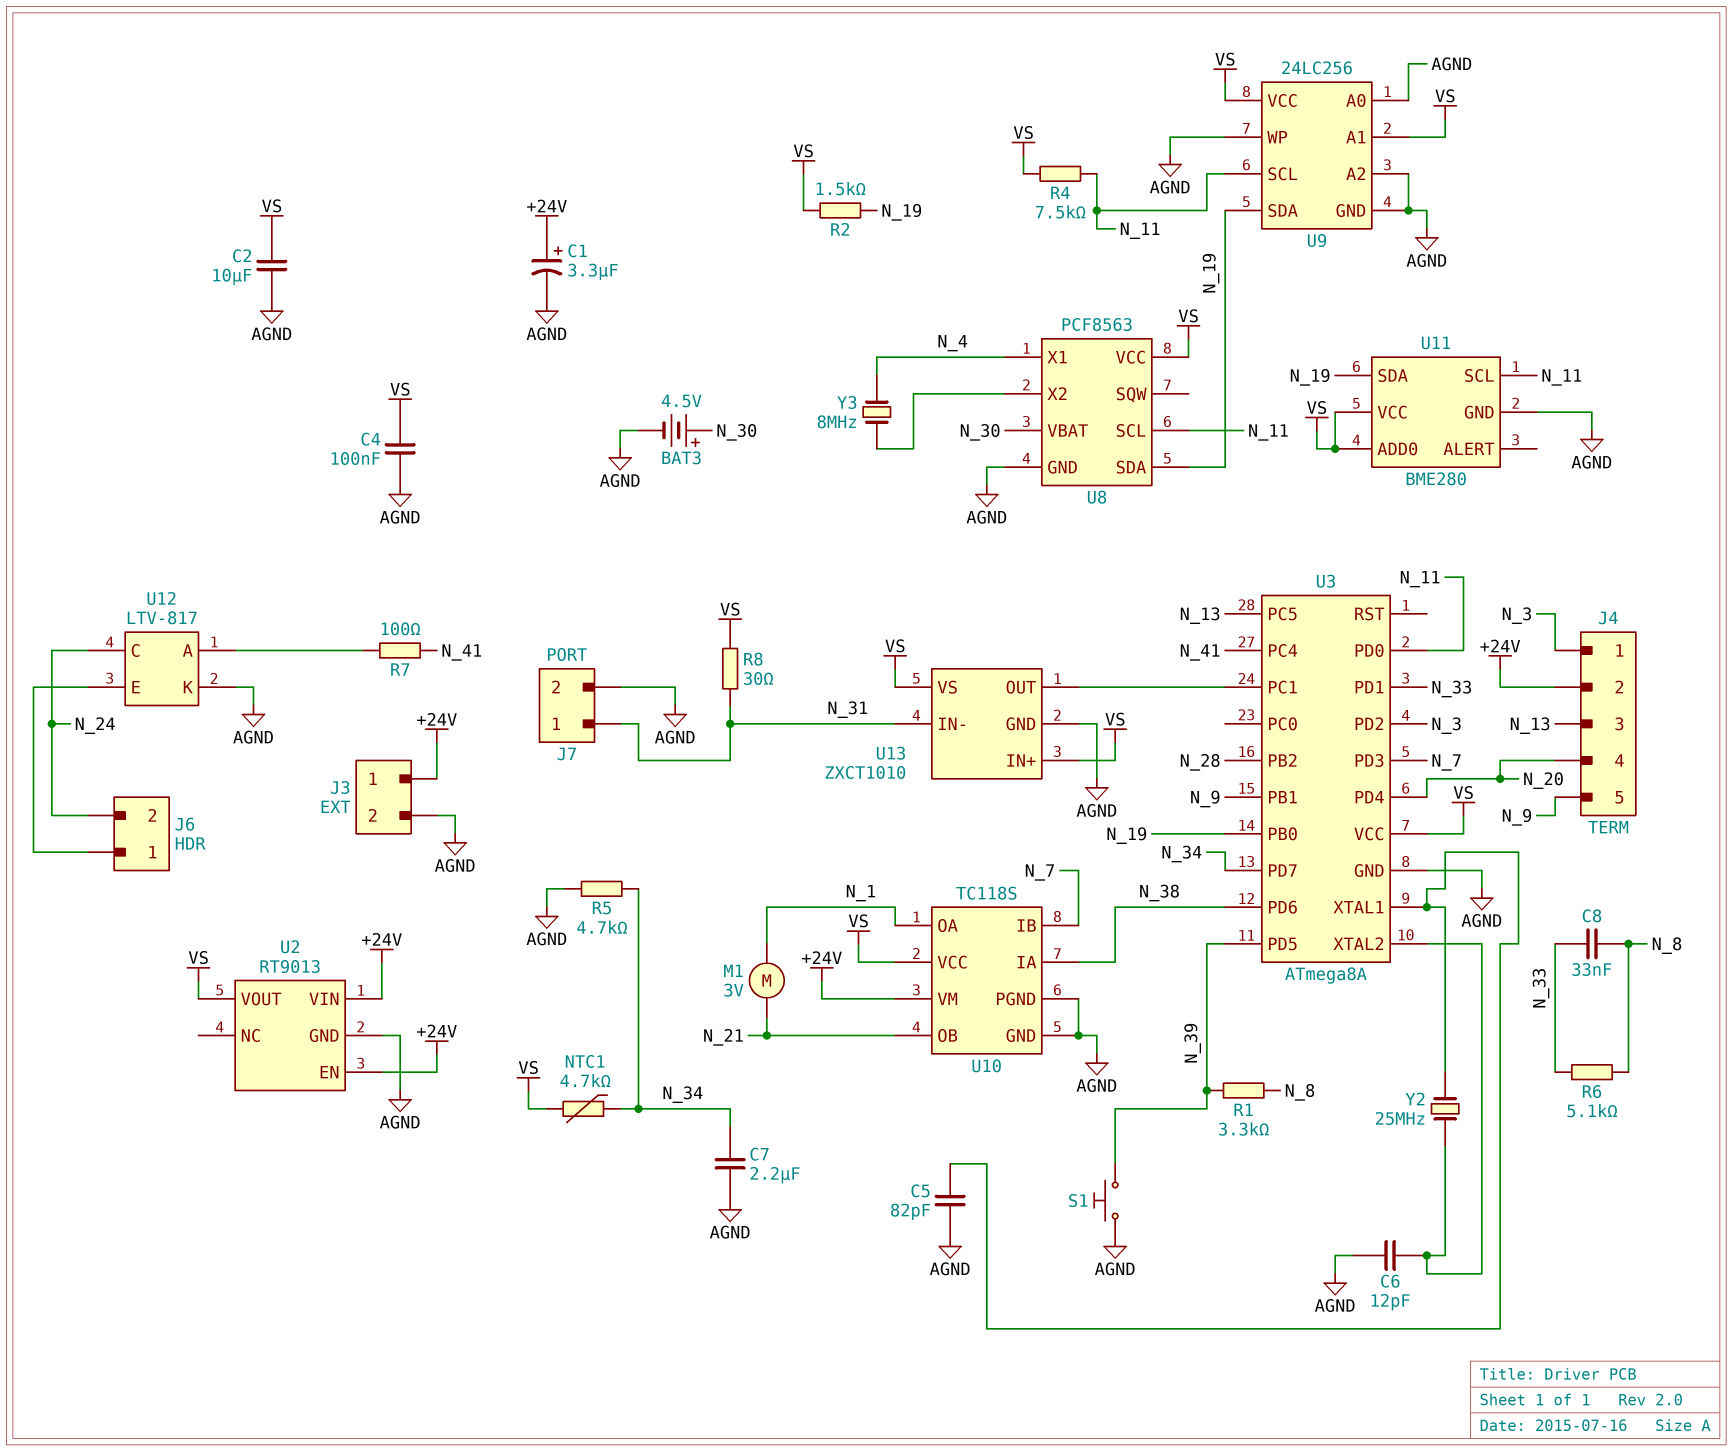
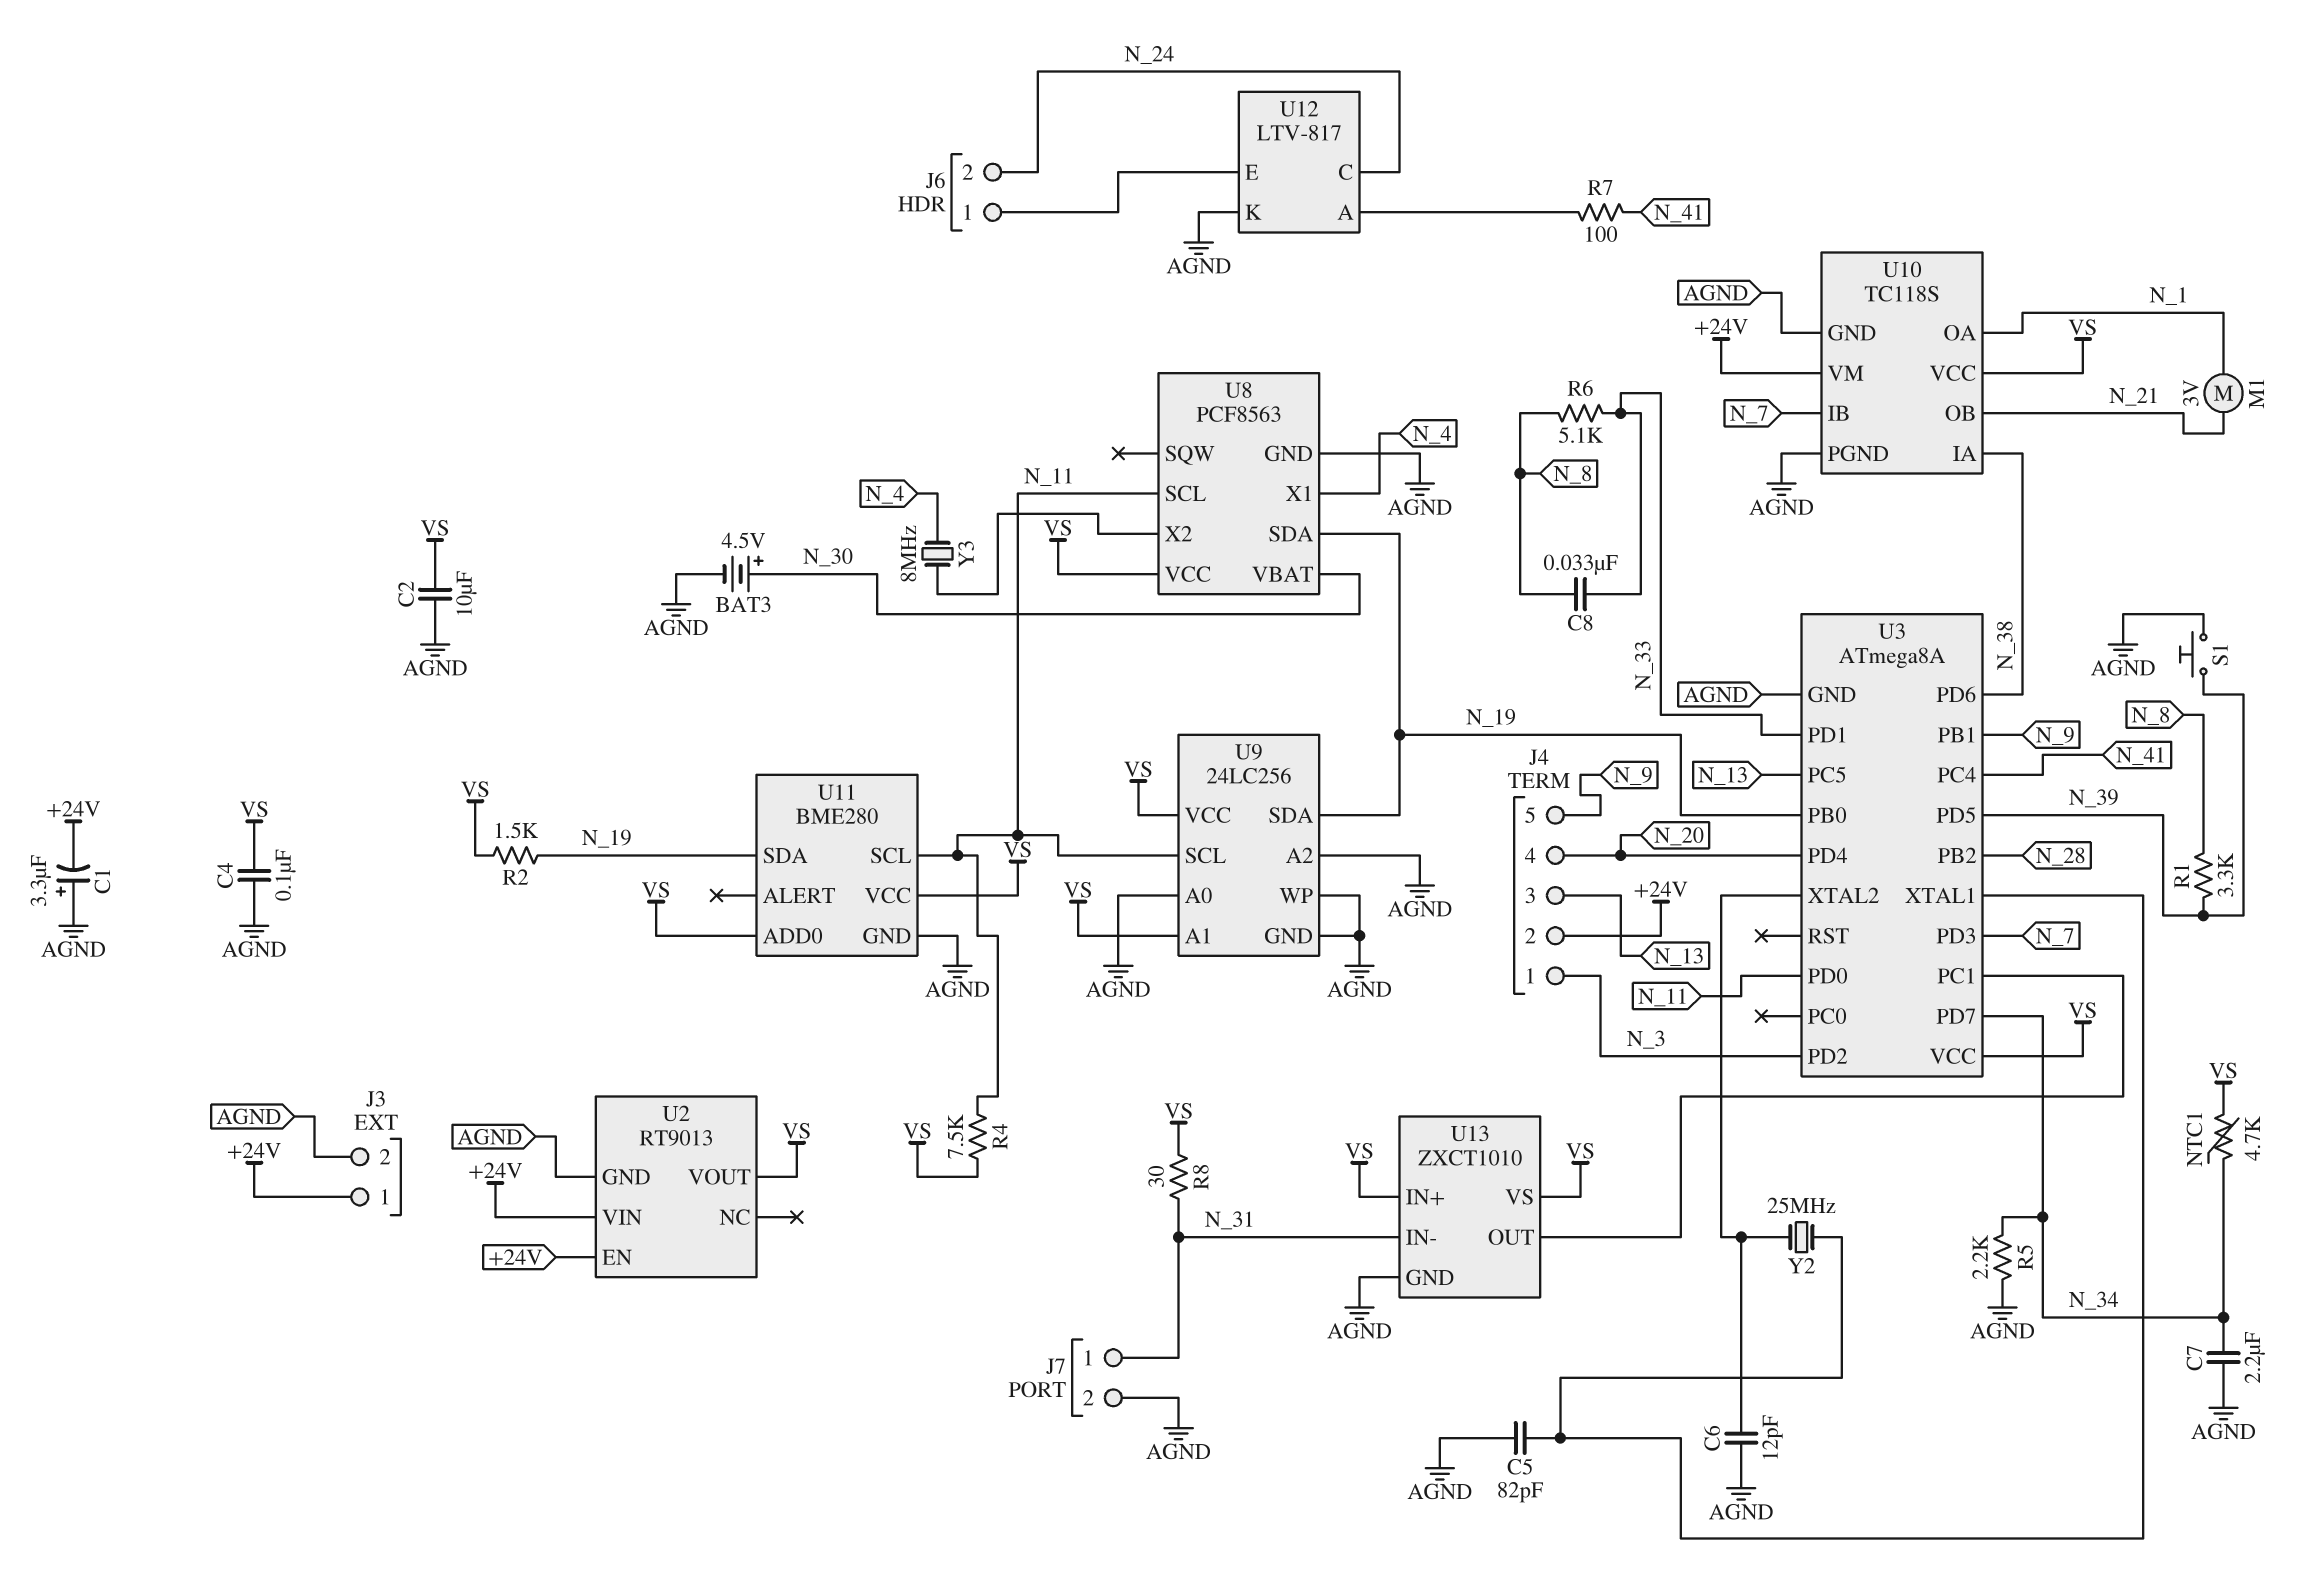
C1: 3.3uF (plus +24V, minus AGND) -> 3.3uF (plus AGND, minus +24V)
R5: 4.7k (AGND, N_34) -> 2.2k (AGND, N_34)

